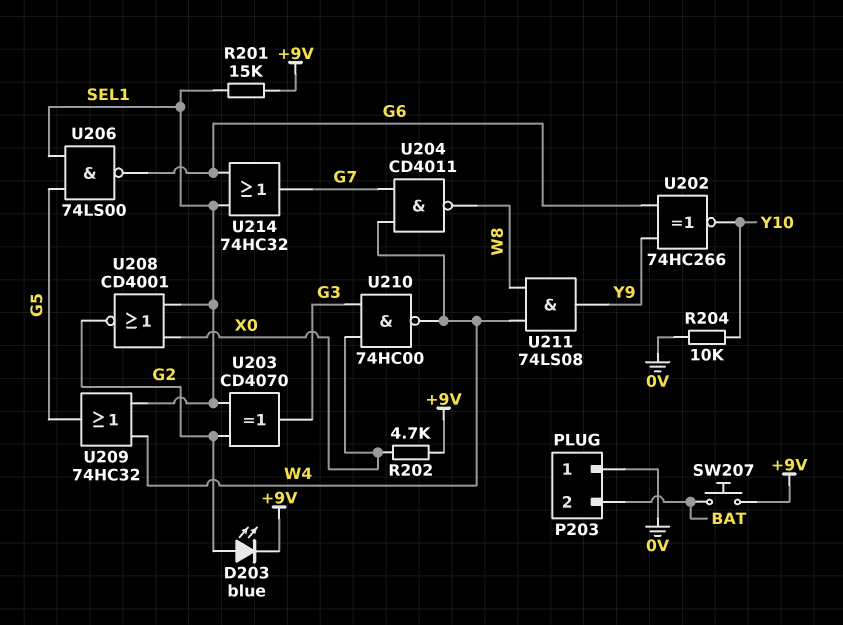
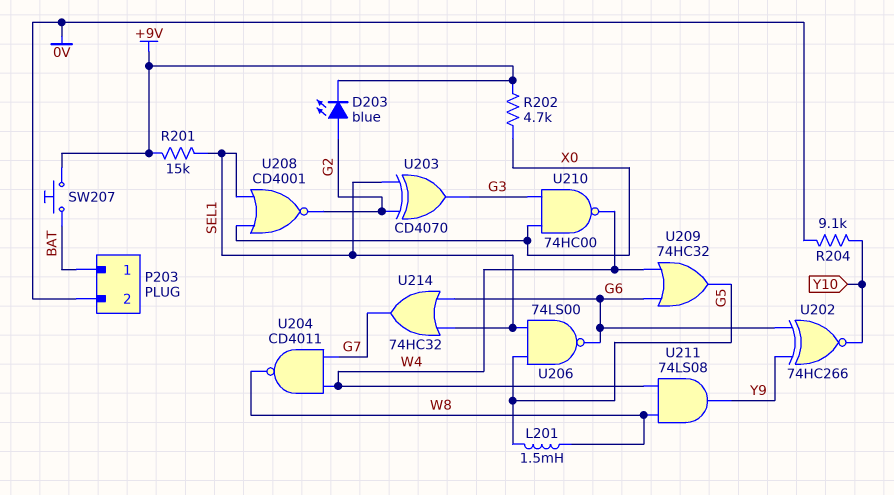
L201: none -> 1.5mH (G5, W8)
P203 pin 1: 0V -> BAT
P203 pin 2: BAT -> 0V
R204: 10k (0V, Y10) -> 9.1k (0V, Y10)
U209: OR 74HC32 (in SEL1, in W4, out G5) -> OR 74HC32 (in G6, in W4, out G5)

